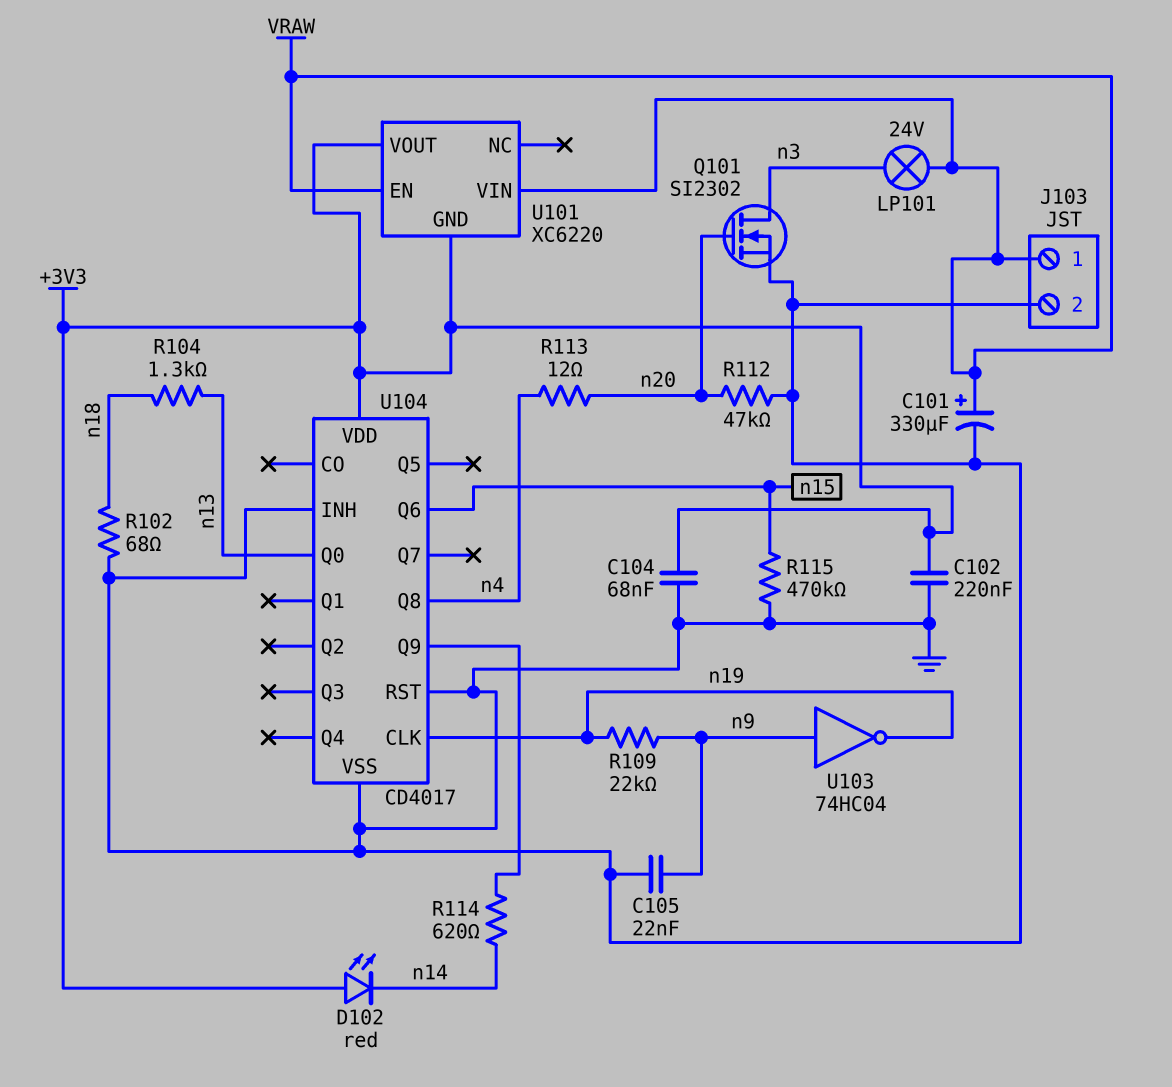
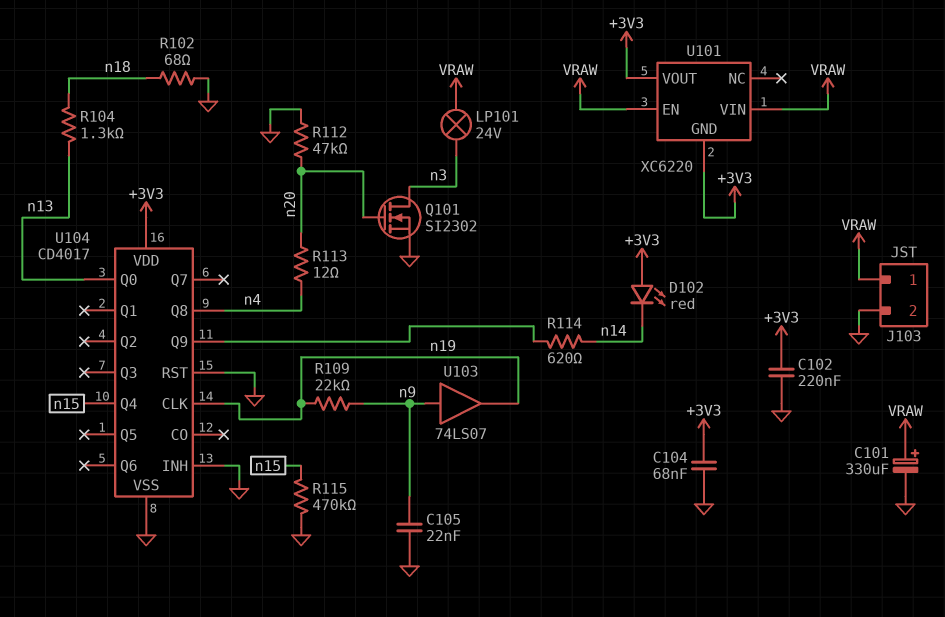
U103: NOT 74HC04 (in n9, out n19) -> buffer 74LS07 (in n9, out n19)
U104 pin Q4: none -> n15
U104 pin Q6: n15 -> none

